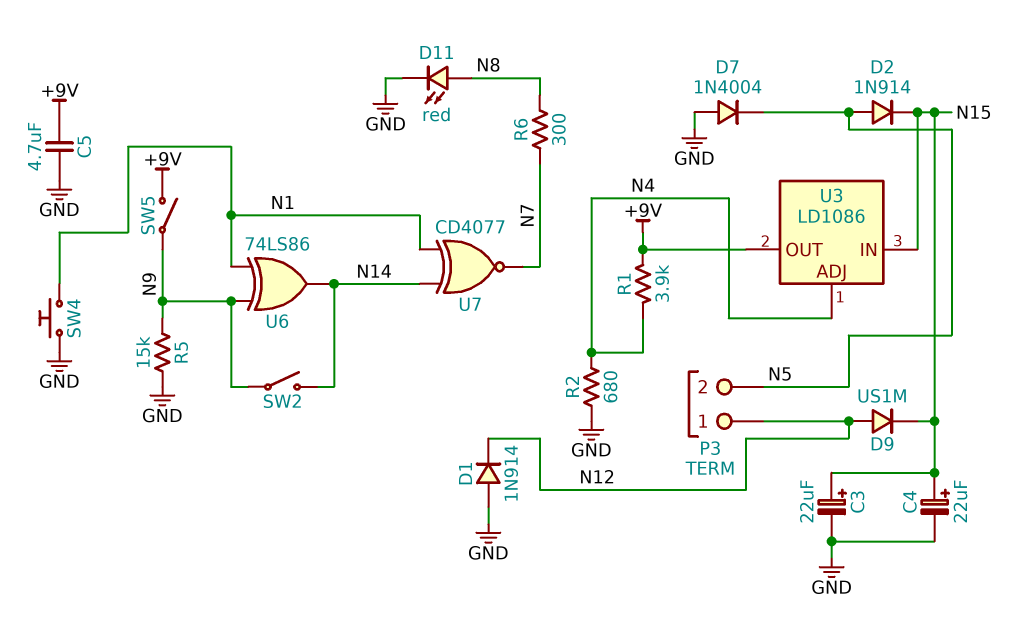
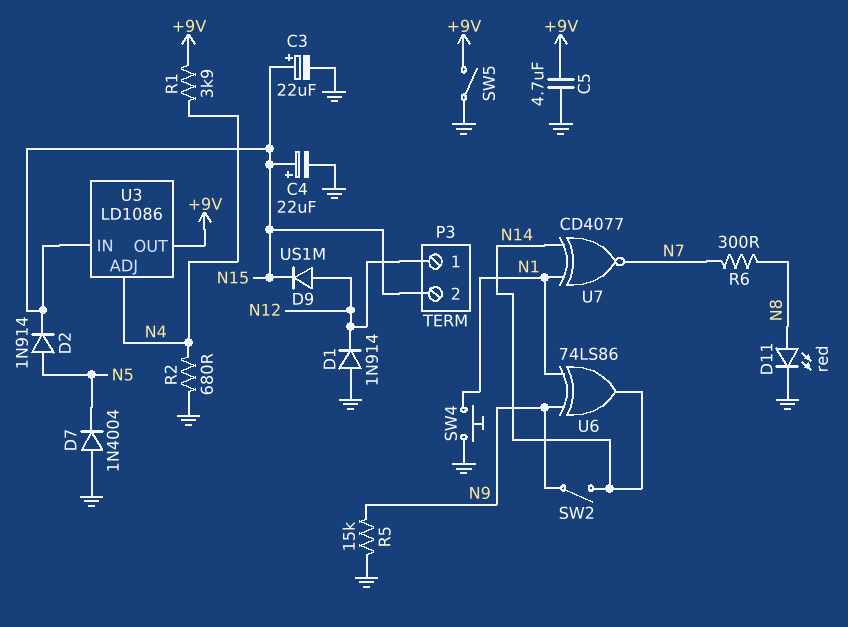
P3 pin 2: N5 -> N15
SW5: switch (+9V, N9) -> switch (+9V, GND)

